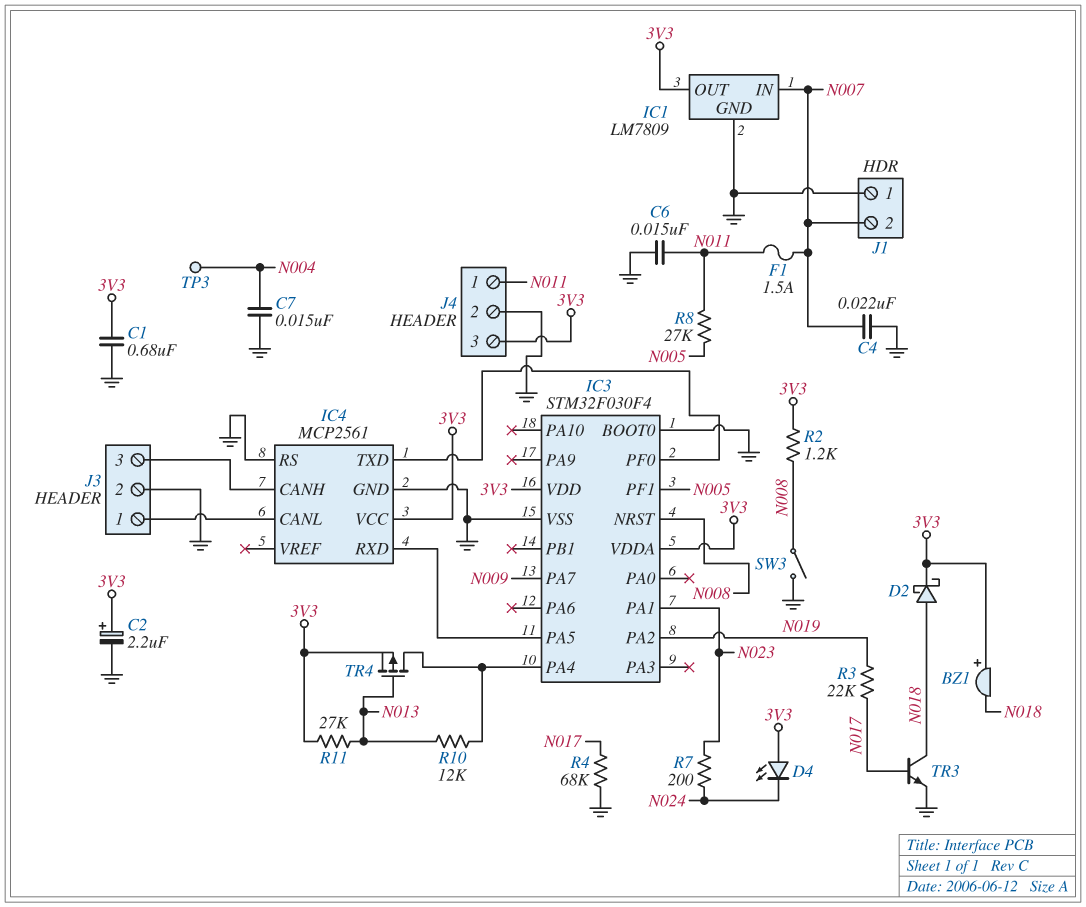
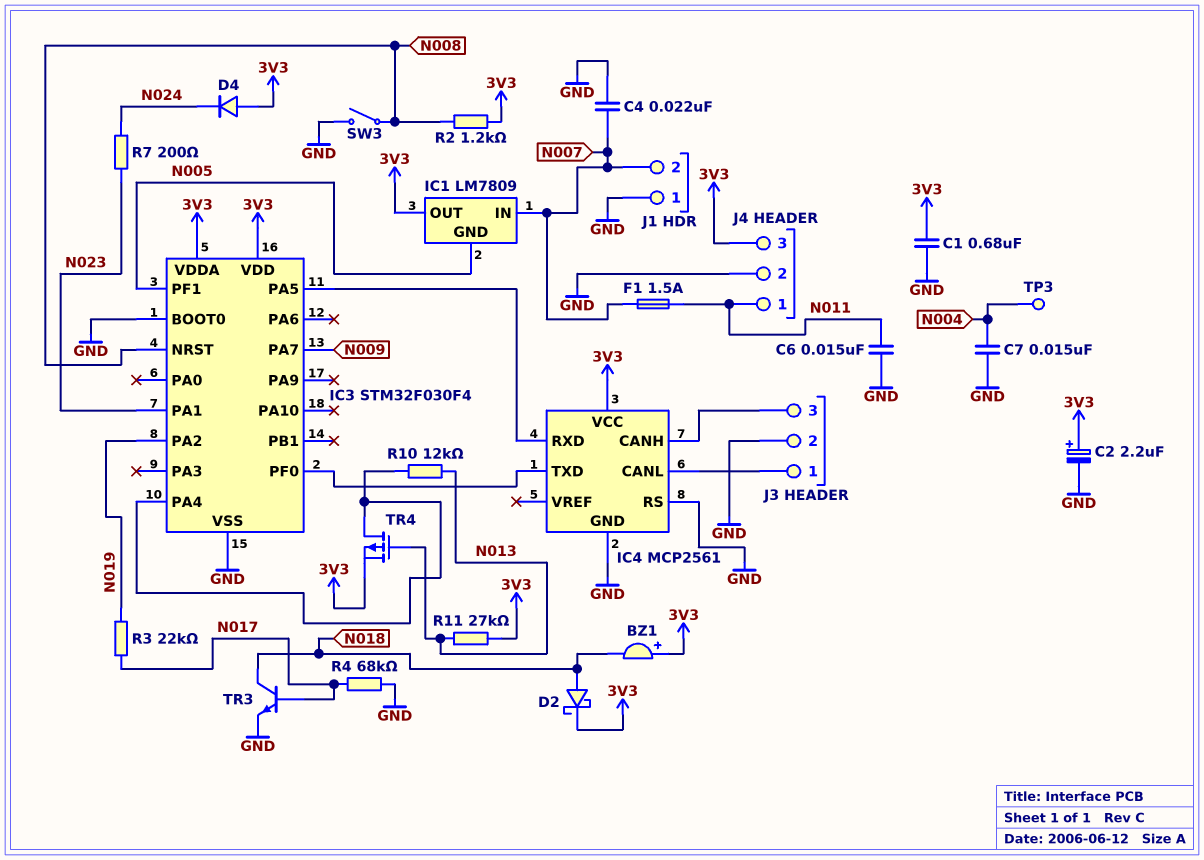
D4: LED (A 3V3, K N024) -> diode (A 3V3, K N024)
IC1 pin GND: GND -> N005
R8: 27k (N005, N011) -> none

